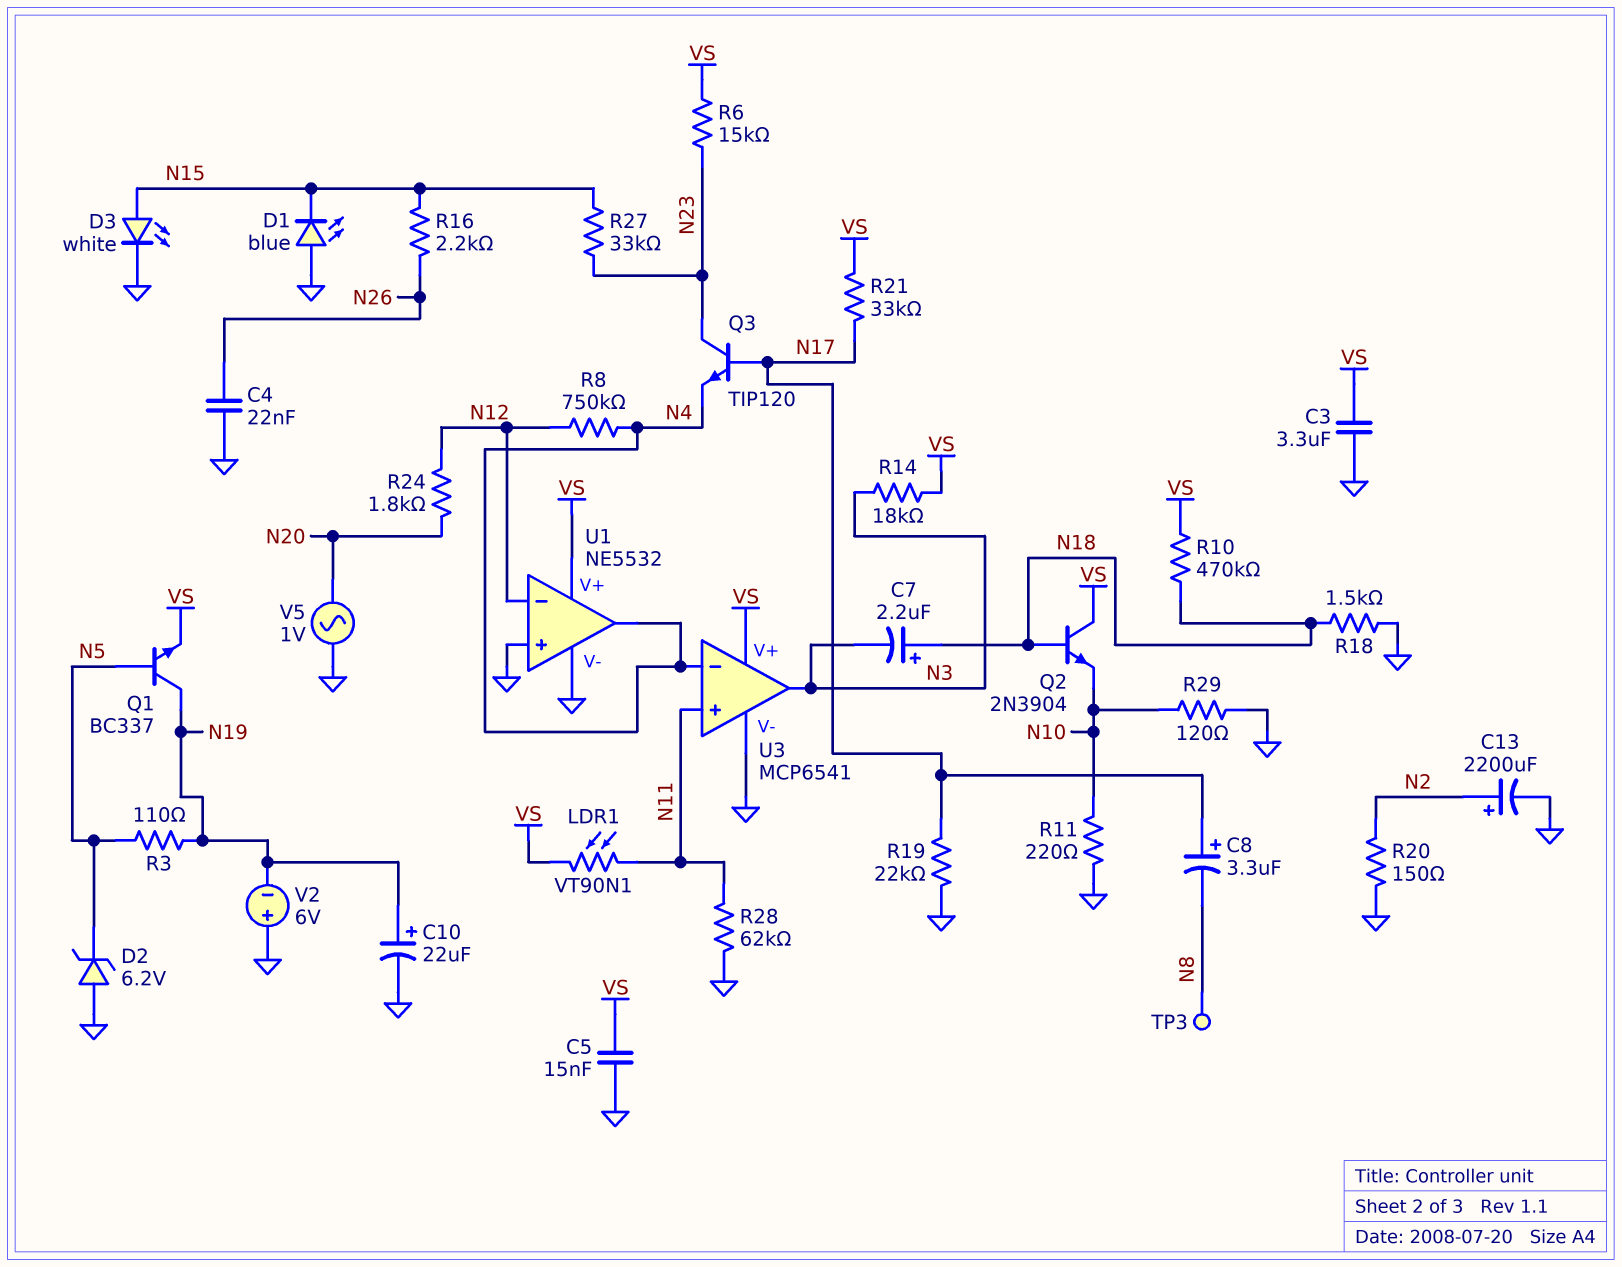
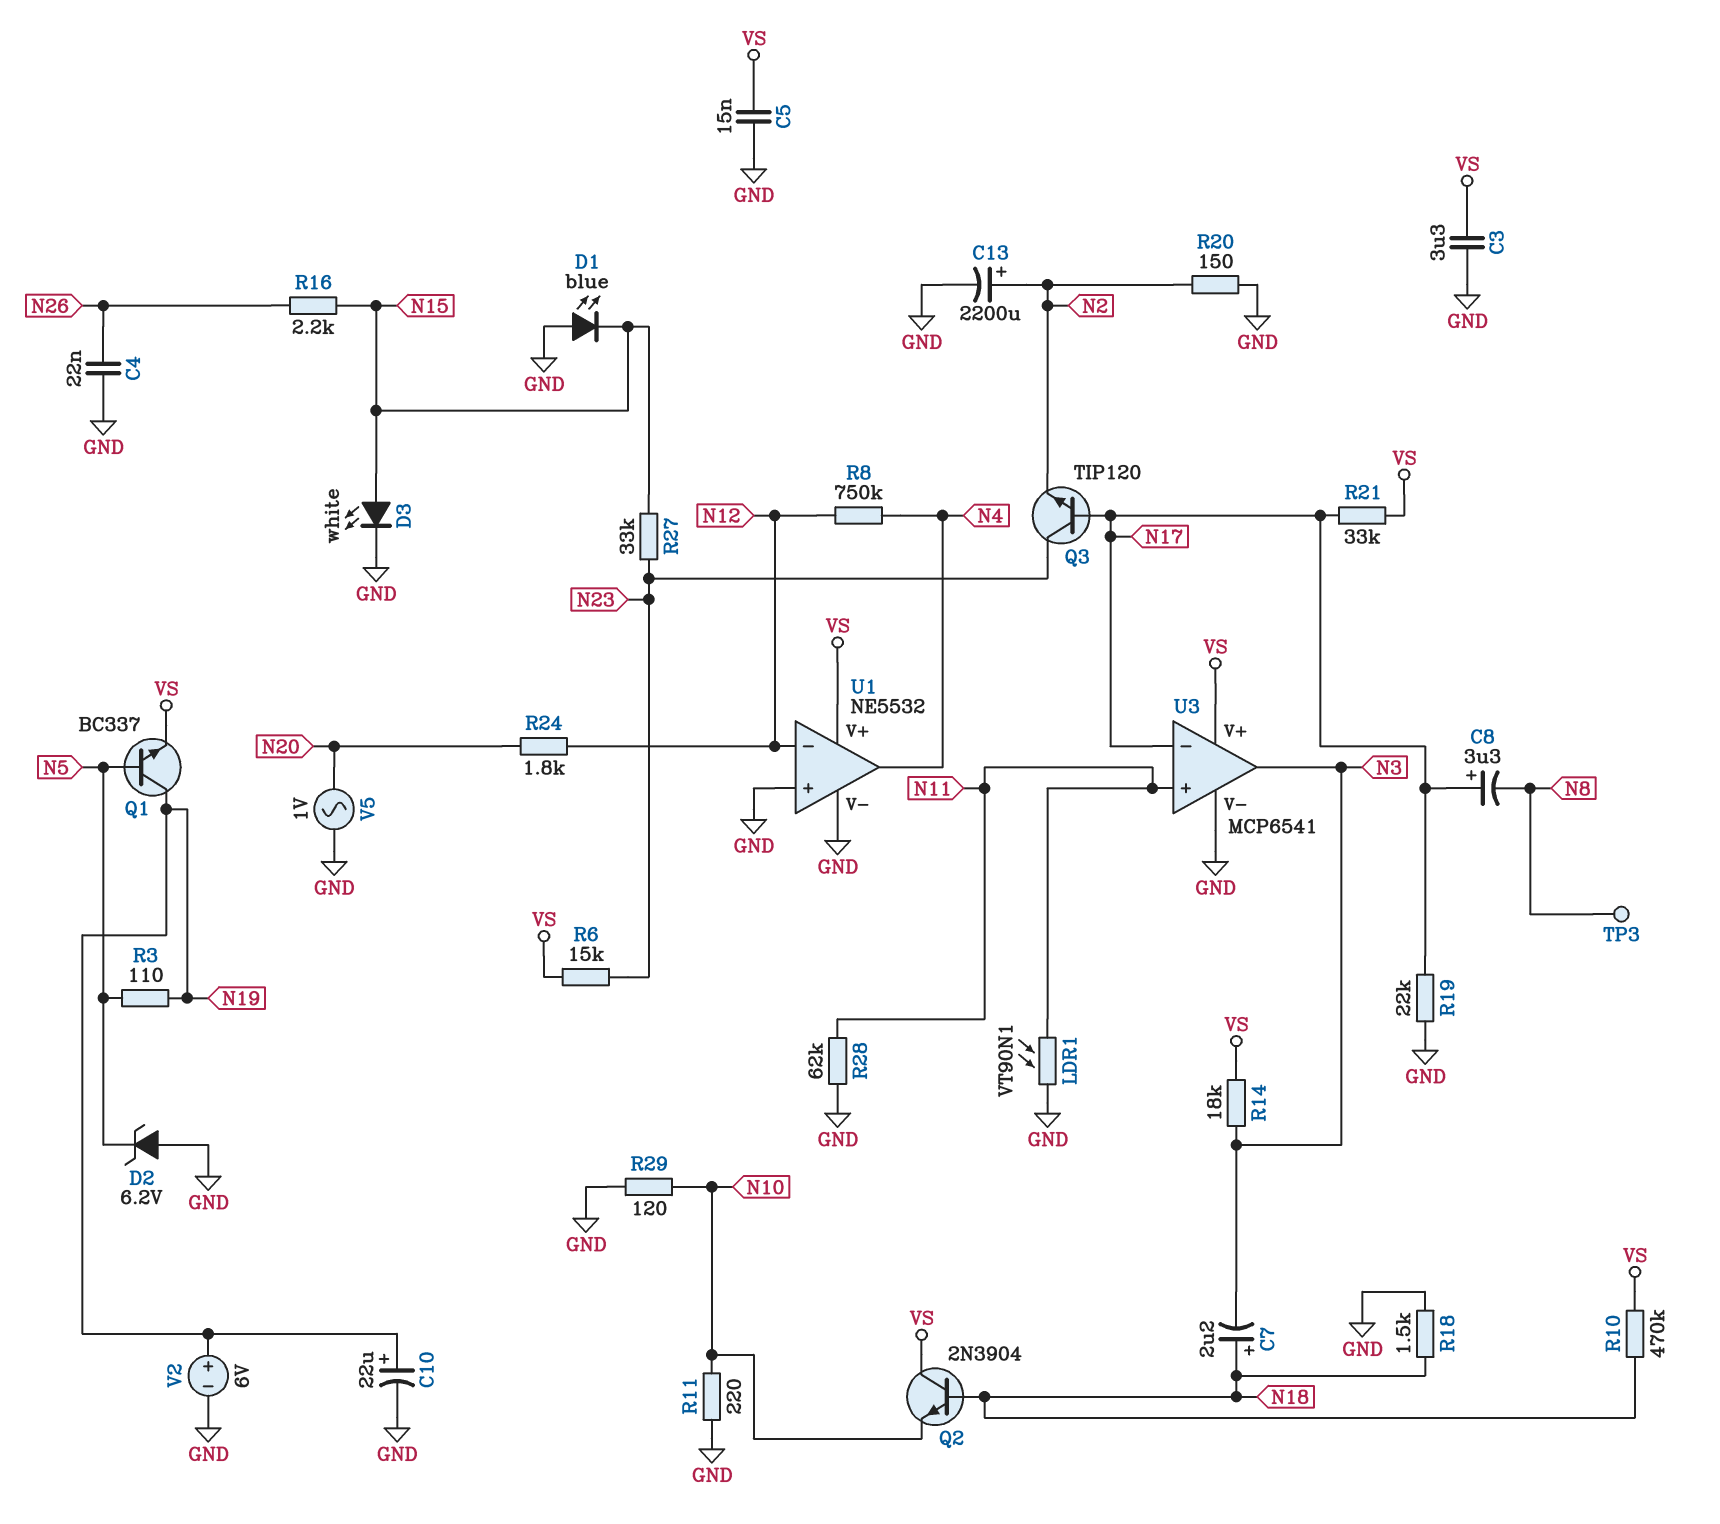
LDR1: VT90N1 (N11, VS) -> VT90N1 (GND, N11)
Q3: NPN TIP120 (B N17, C N23, E N4) -> NPN TIP120 (B N17, C N23, E N2)
U3 pin in-: N4 -> N17
V2: 6V (plus GND, minus N19) -> 6V (plus N19, minus GND)

